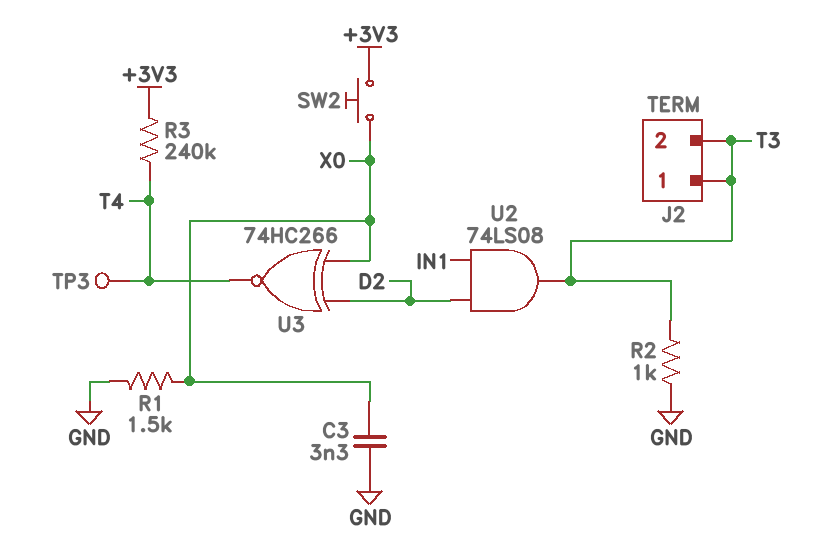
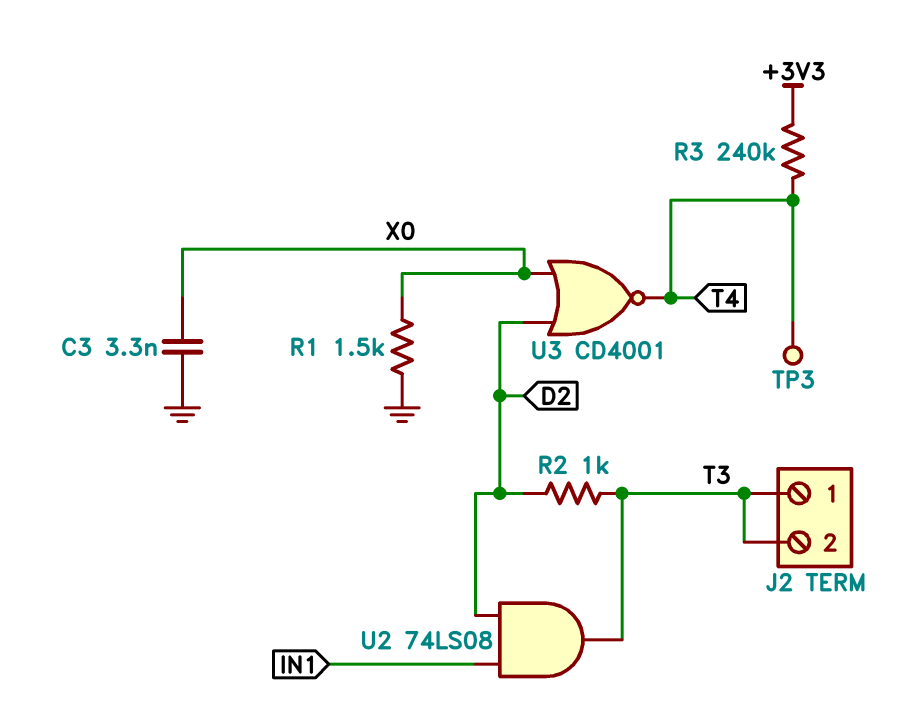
R2: 1k (GND, T3) -> 1k (D2, T3)
SW2: button (+3V3, X0) -> none
U3: XNOR 74HC266 (in D2, in X0, out T4) -> NOR CD4001 (in D2, in X0, out T4)

